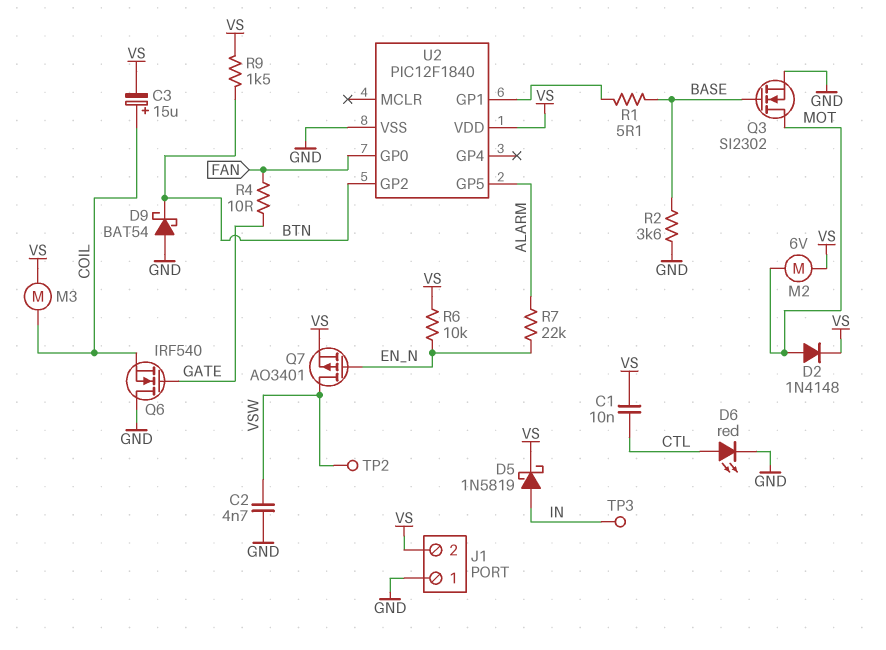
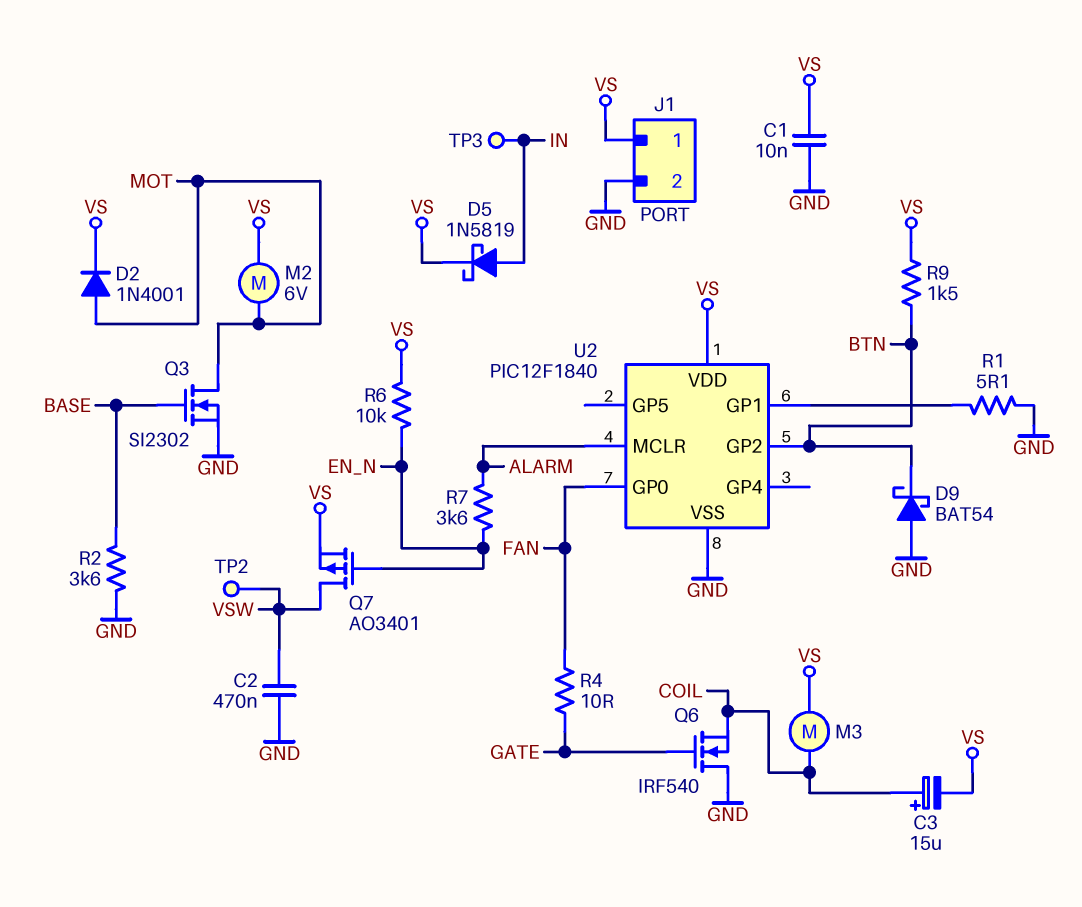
C1: 10nF (CTL, VS) -> 10nF (GND, VS)
C2: 4.7nF (GND, VSW) -> 470nF (GND, VSW)
D2: diode 1N4148 (A MOT, K VS) -> diode 1N4001 (A MOT, K VS)
D6: LED red (A CTL, K GND) -> none
J1 pin 1: GND -> VS
J1 pin 2: VS -> GND
R1: 5.1 (BASE, U2/GP1) -> 5.1 (GND, U2/GP1)
R7: 22k (ALARM, EN_N) -> 3.6k (ALARM, EN_N)
U2 pin GP5: ALARM -> none
U2 pin MCLR: none -> ALARM

